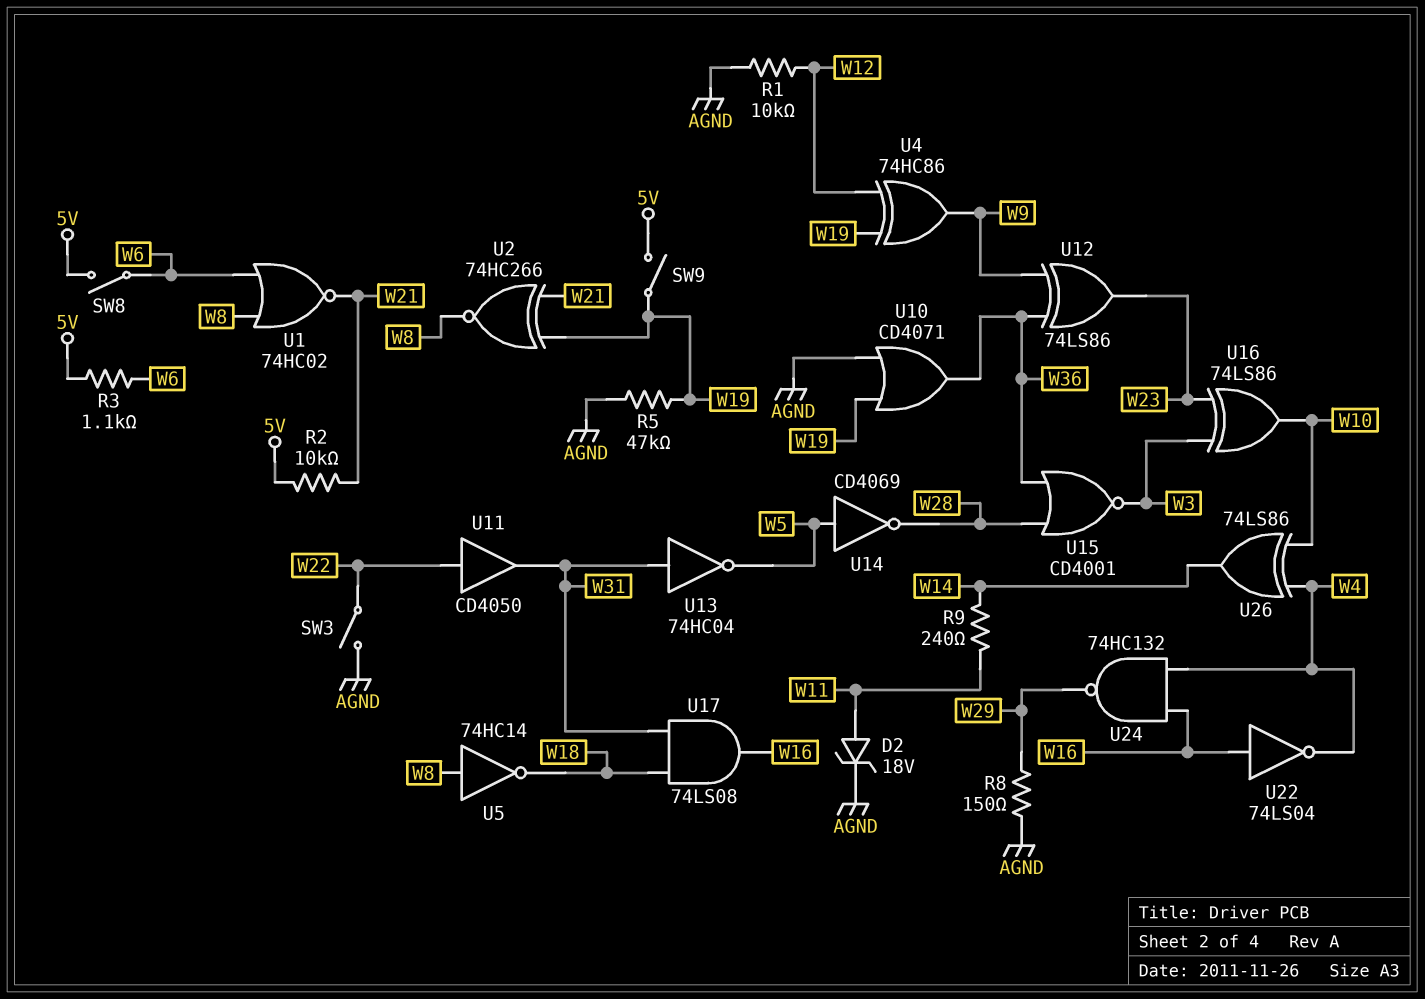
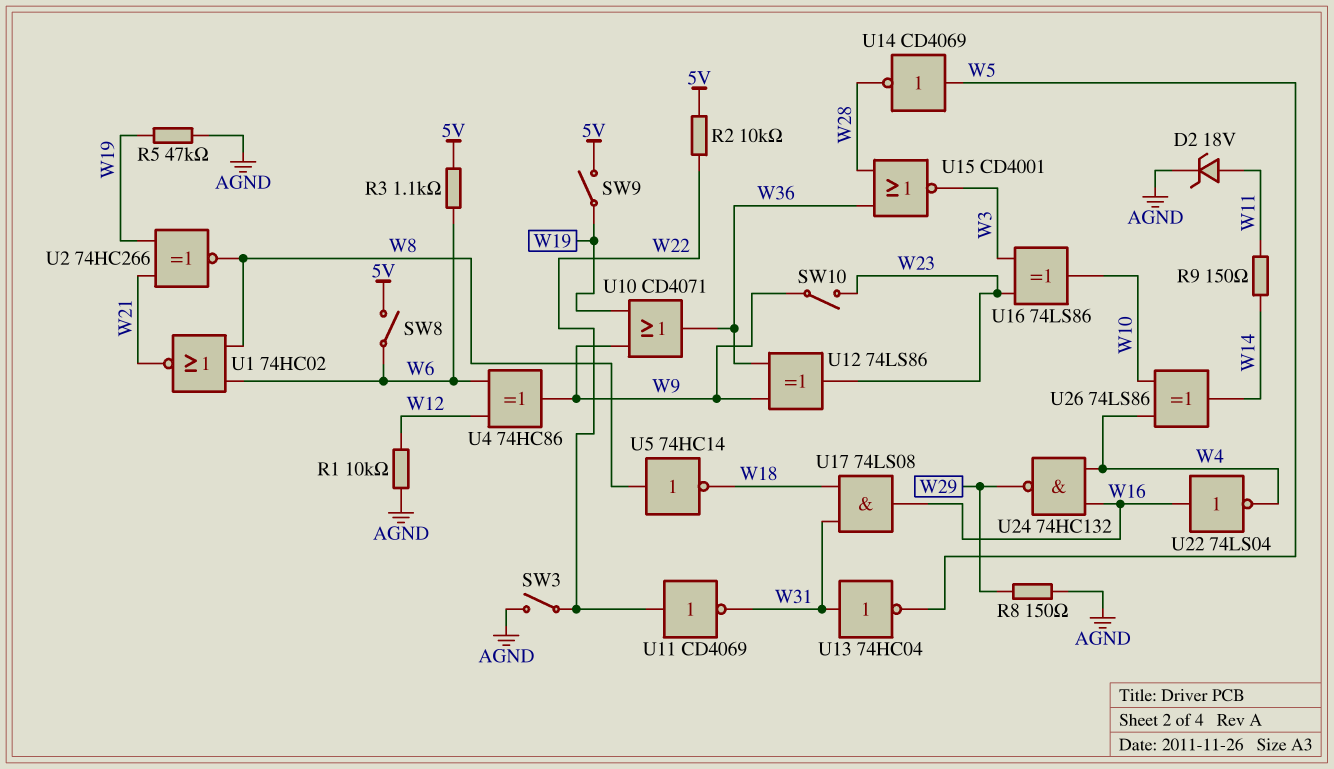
R2: 10k (5V, W21) -> 10k (5V, W22)
R9: 240 (W11, W14) -> 150 (W11, W14)
SW10: none -> switch (W9, W23)
U4: XOR 74HC86 (in W12, in W19, out W9) -> XOR 74HC86 (in W6, in W12, out W9)
U10: OR CD4071 (in AGND, in W19, out W36) -> OR CD4071 (in W9, in W19, out W36)
U11: buffer CD4050 (in W22, out W31) -> NOT CD4069 (in W22, out W31)

